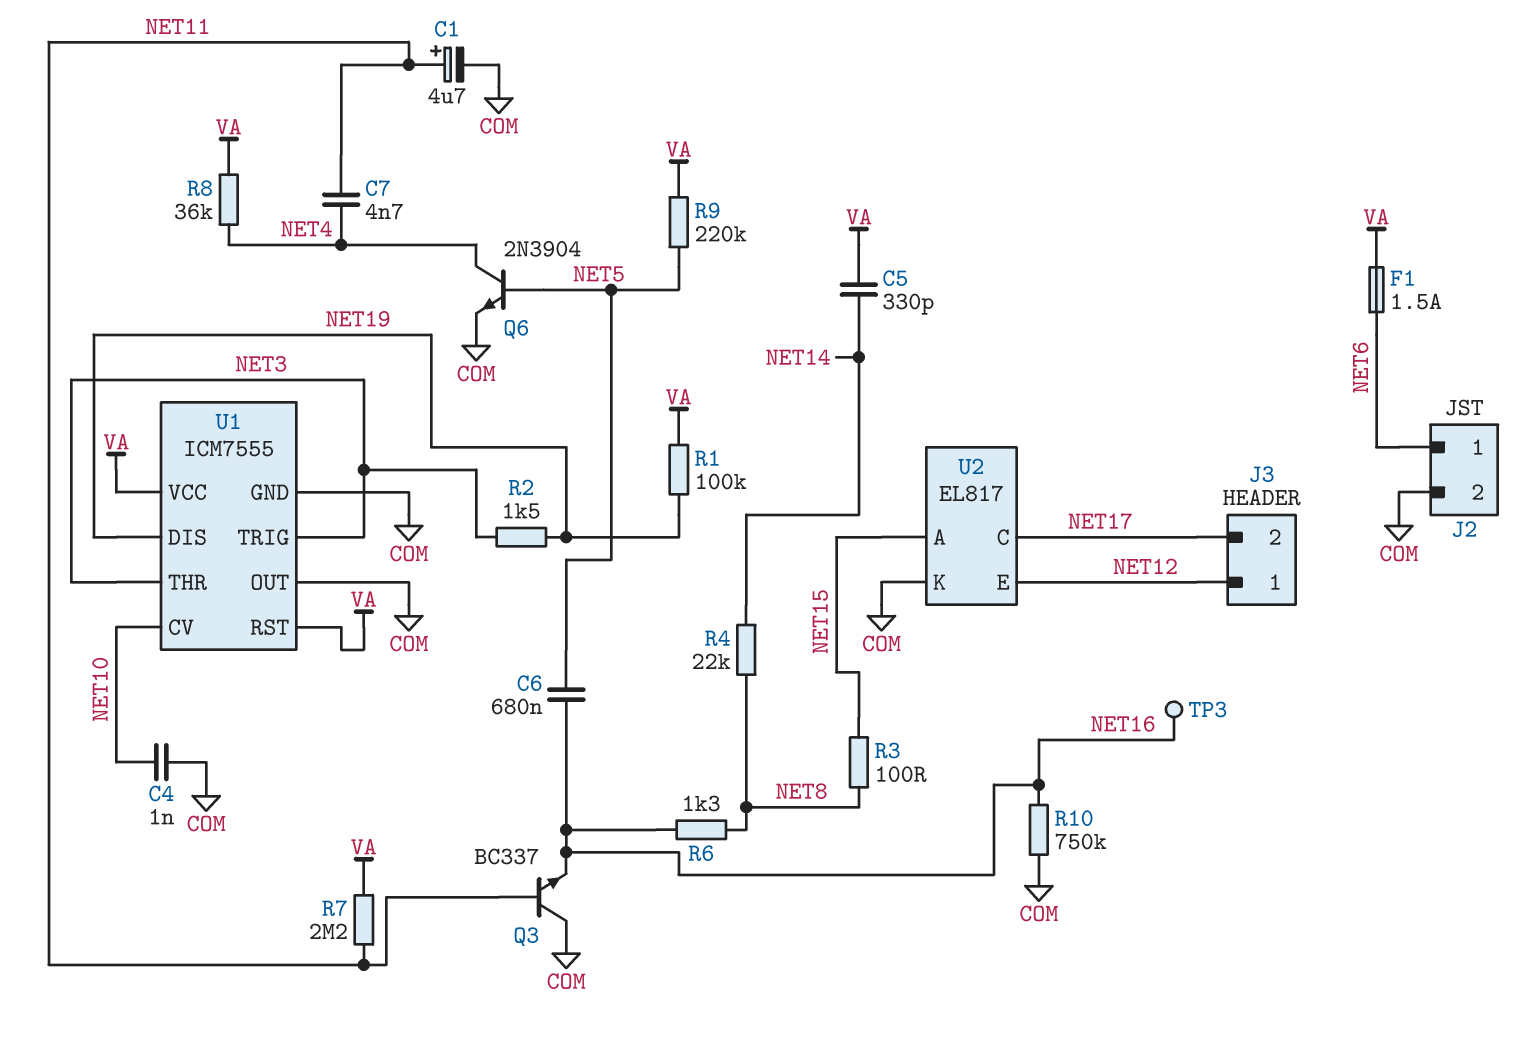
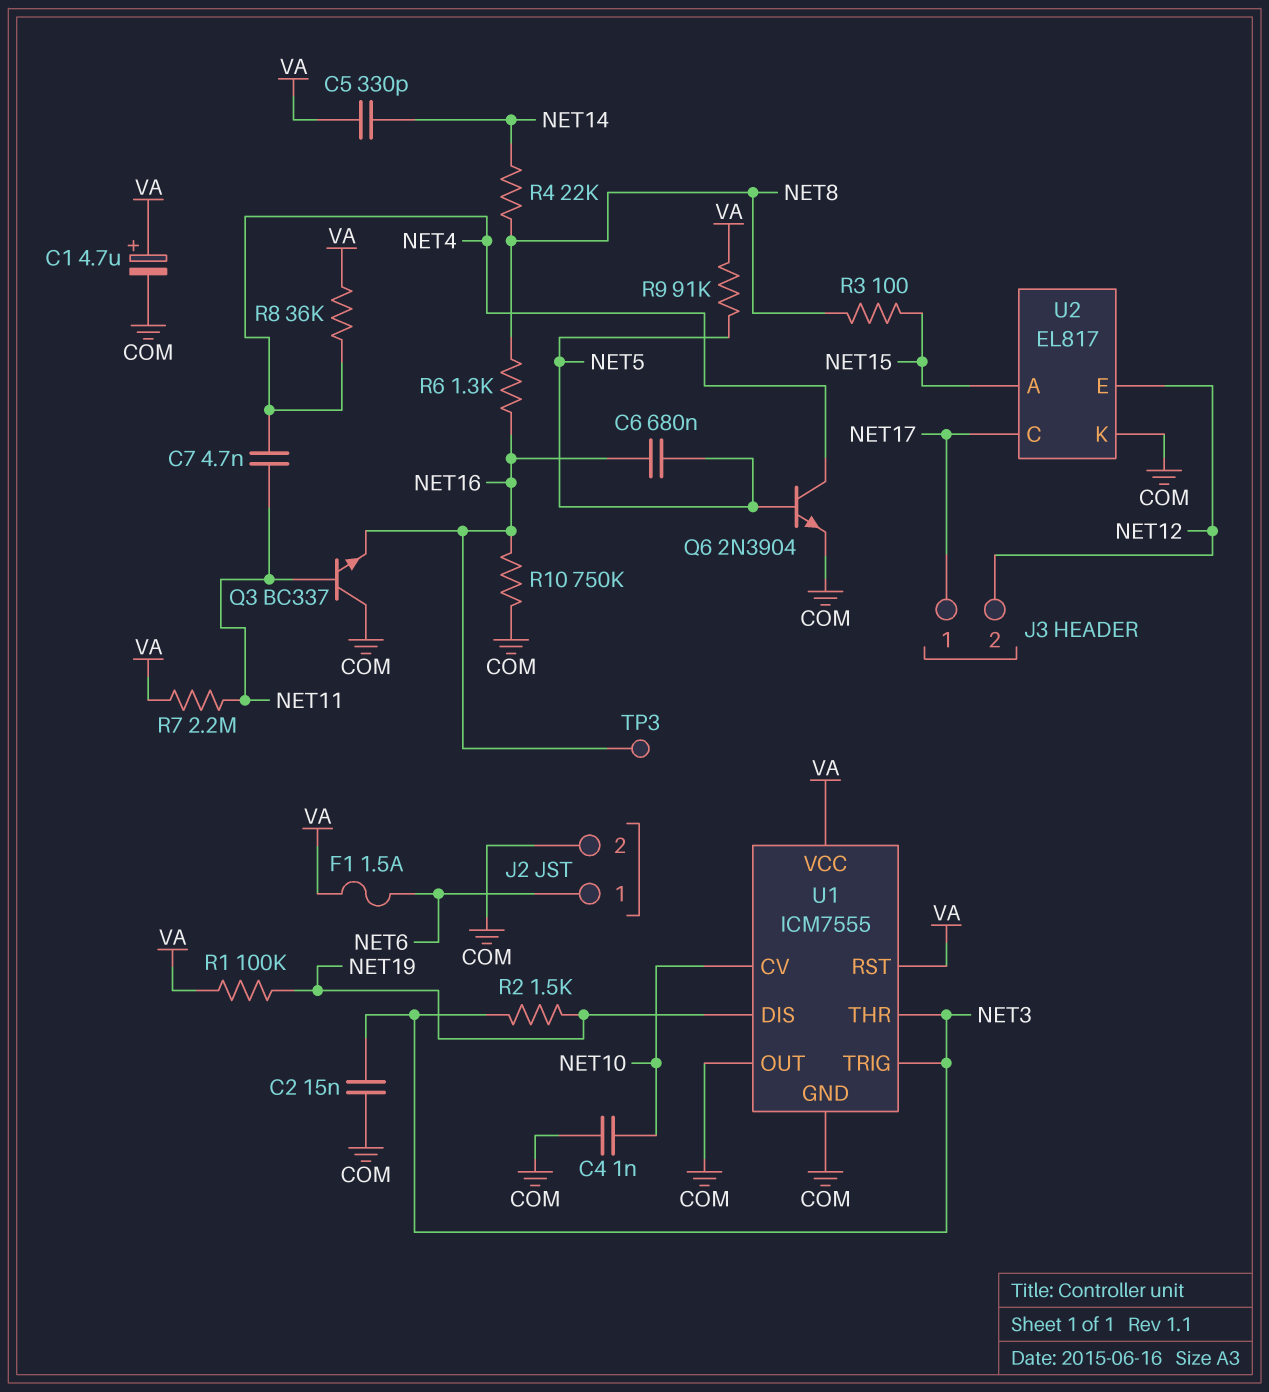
C1: 4.7uF (plus NET11, minus COM) -> 4.7uF (plus VA, minus COM)
C2: none -> 15nF (COM, NET3)
J3 pin 1: NET12 -> NET17
J3 pin 2: NET17 -> NET12
R9: 220k (NET5, VA) -> 91k (NET5, VA)

